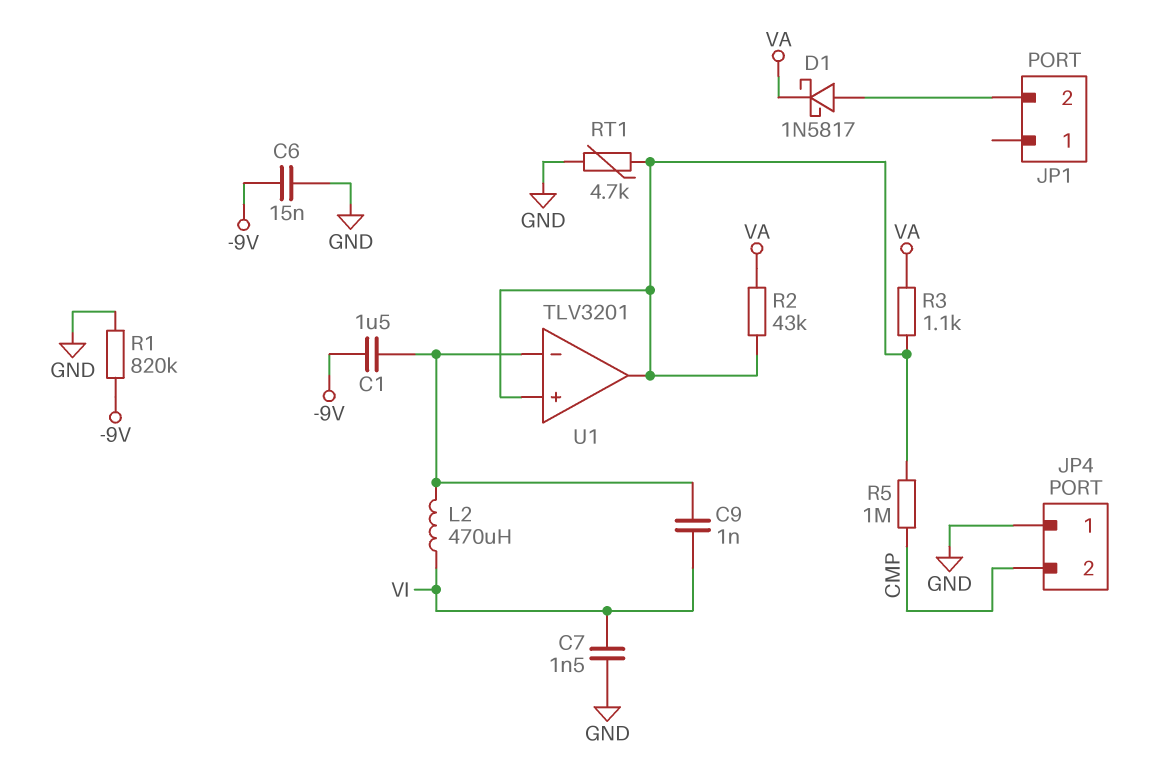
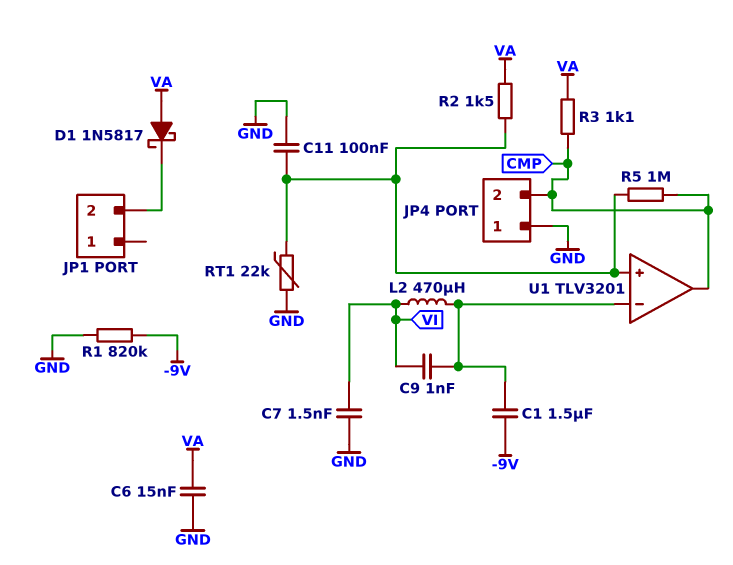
C6: 15nF (-9V, GND) -> 15nF (GND, VA)
C11: none -> 100nF (GND, U1/in+)
D1: schottky 1N5817 (A JP1/2, K VA) -> schottky 1N5817 (A VA, K JP1/2)
R2: 43k (U1/in+, VA) -> 1.5k (U1/in+, VA)
R3: 1.1k (U1/in+, VA) -> 1.1k (CMP, VA)
RT1: 4.7k (GND, U1/in+) -> 22k (GND, U1/in+)
U1 pin out: U1/in+ -> CMP

